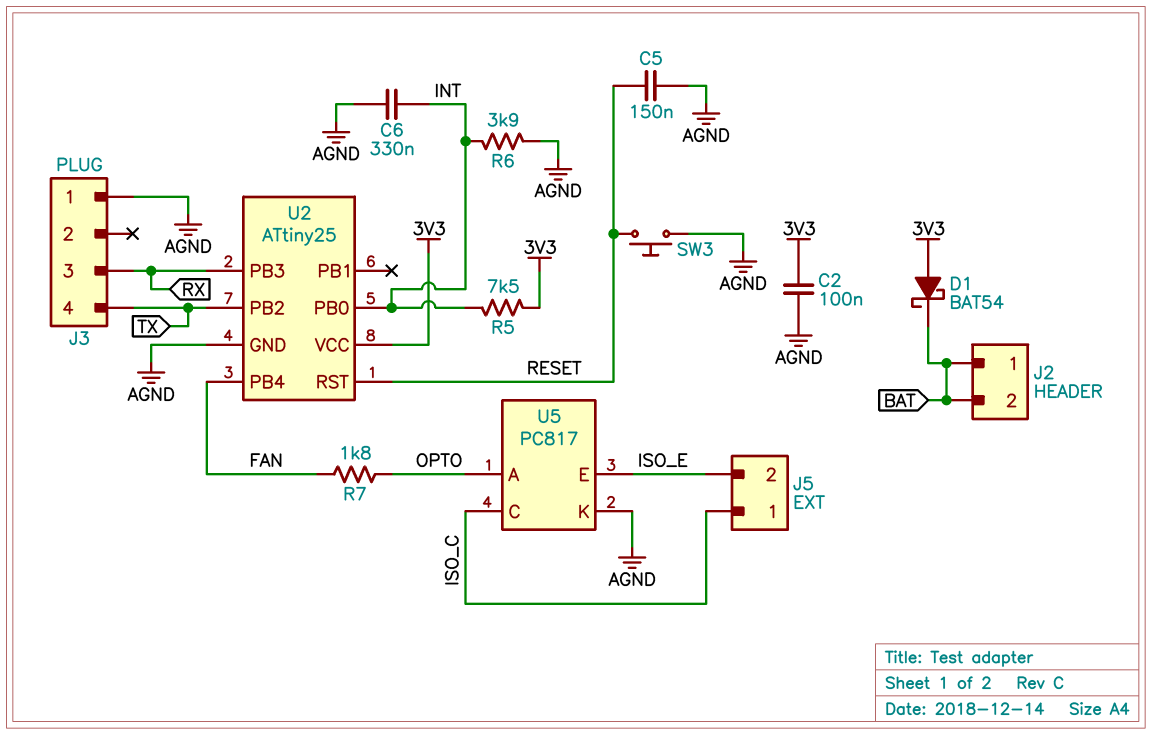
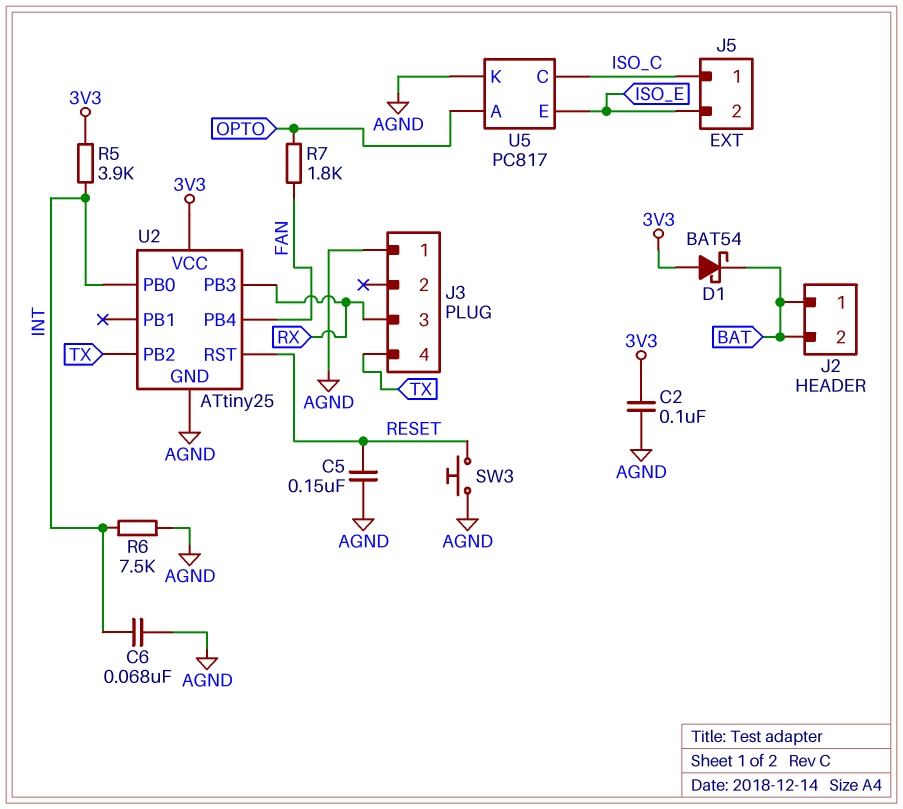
C6: 330nF (AGND, INT) -> 68nF (AGND, INT)
R5: 7.5k (3V3, INT) -> 3.9k (3V3, INT)
R6: 3.9k (AGND, INT) -> 7.5k (AGND, INT)

